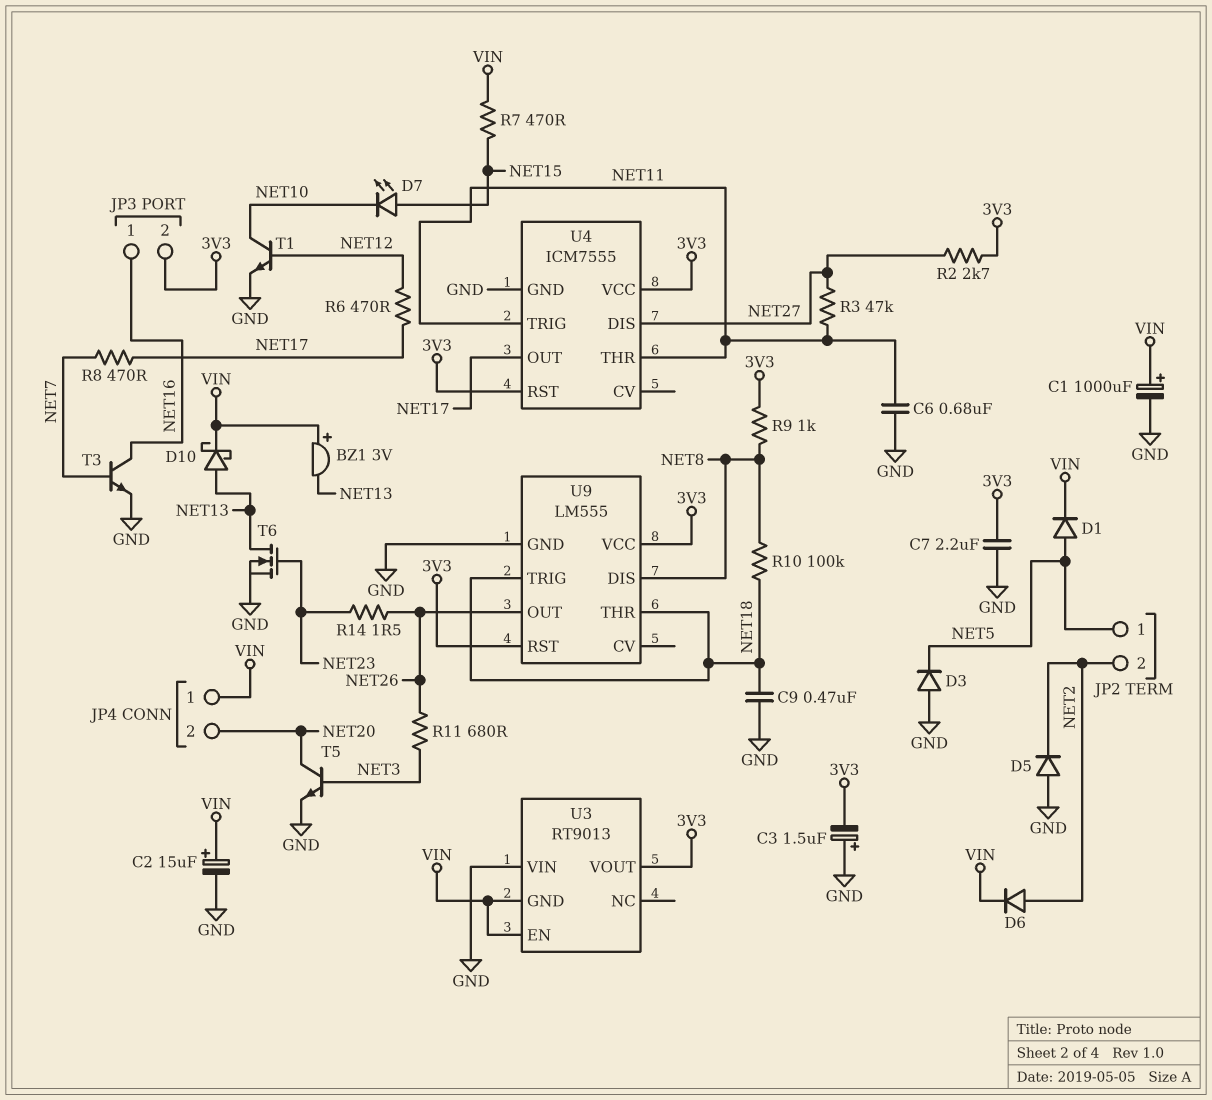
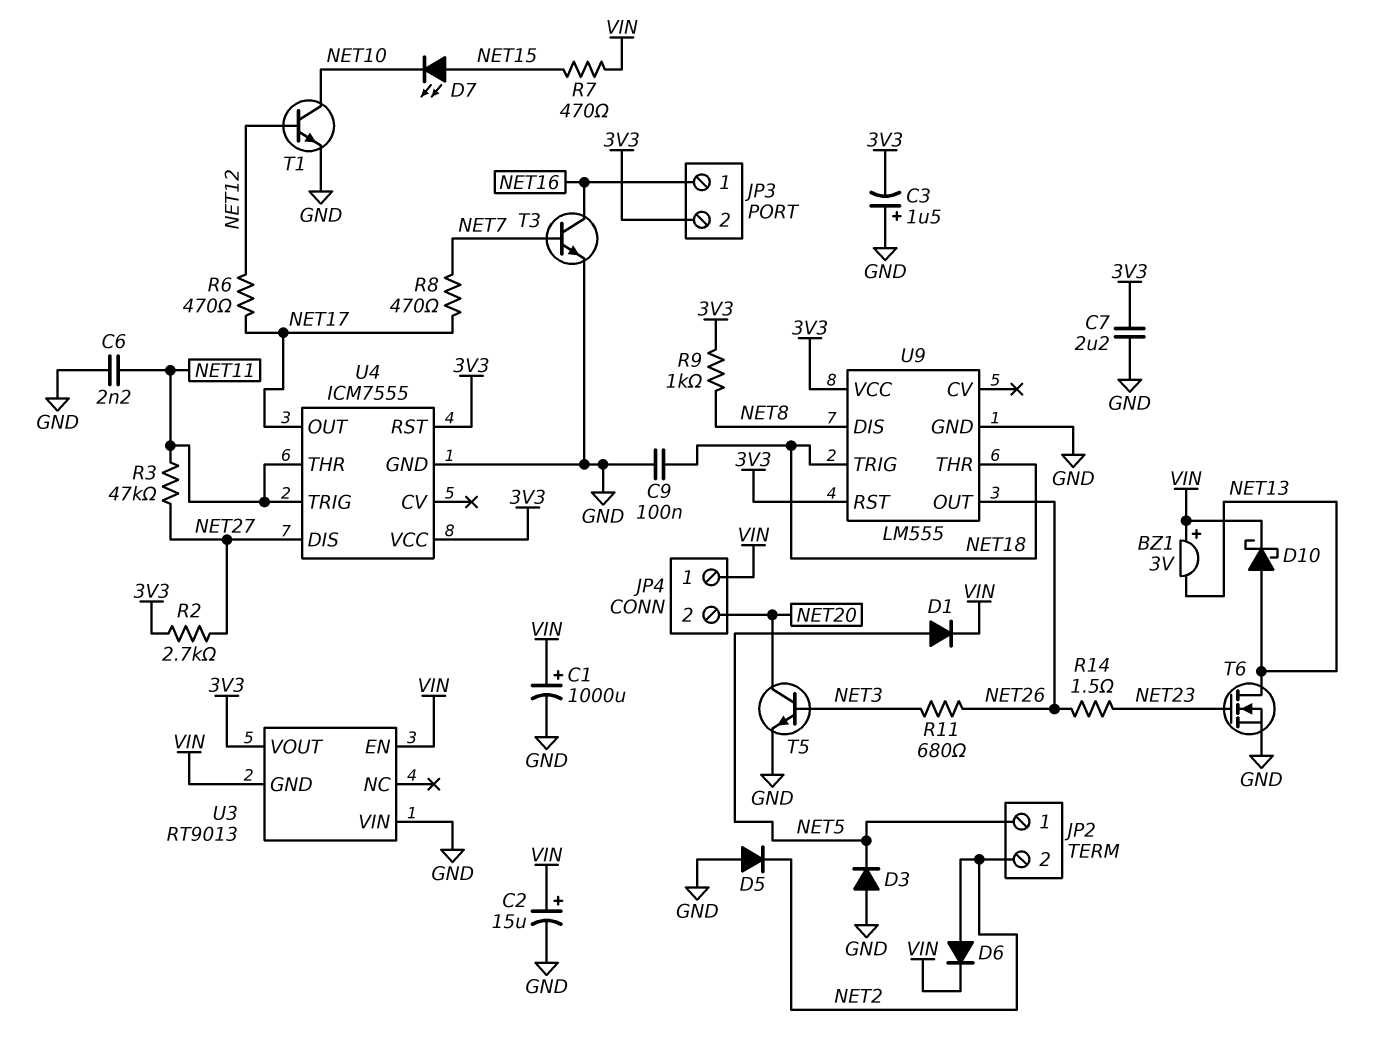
C6: 680nF (GND, NET11) -> 2.2nF (GND, NET11)
C9: 470nF (GND, NET18) -> 100nF (GND, NET18)
R10: 100k (NET8, NET18) -> none

